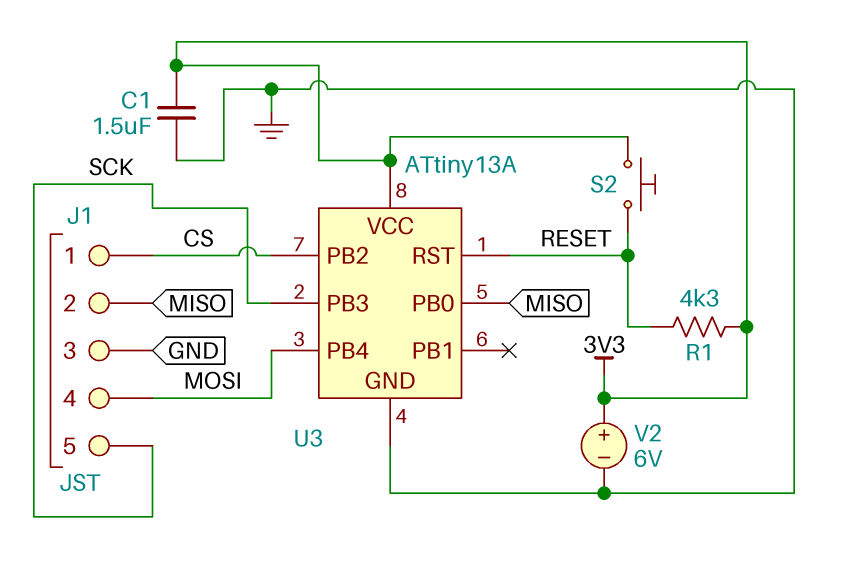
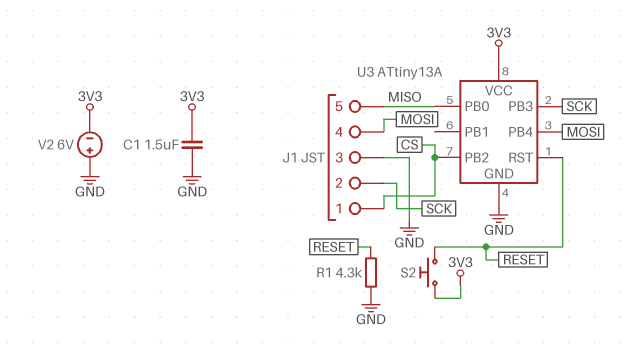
J1 pin 2: MISO -> SCK
J1 pin 5: SCK -> MISO
R1: 4.3k (3V3, RESET) -> 4.3k (GND, RESET)
V2: 6V (plus 3V3, minus GND) -> 6V (plus GND, minus 3V3)

